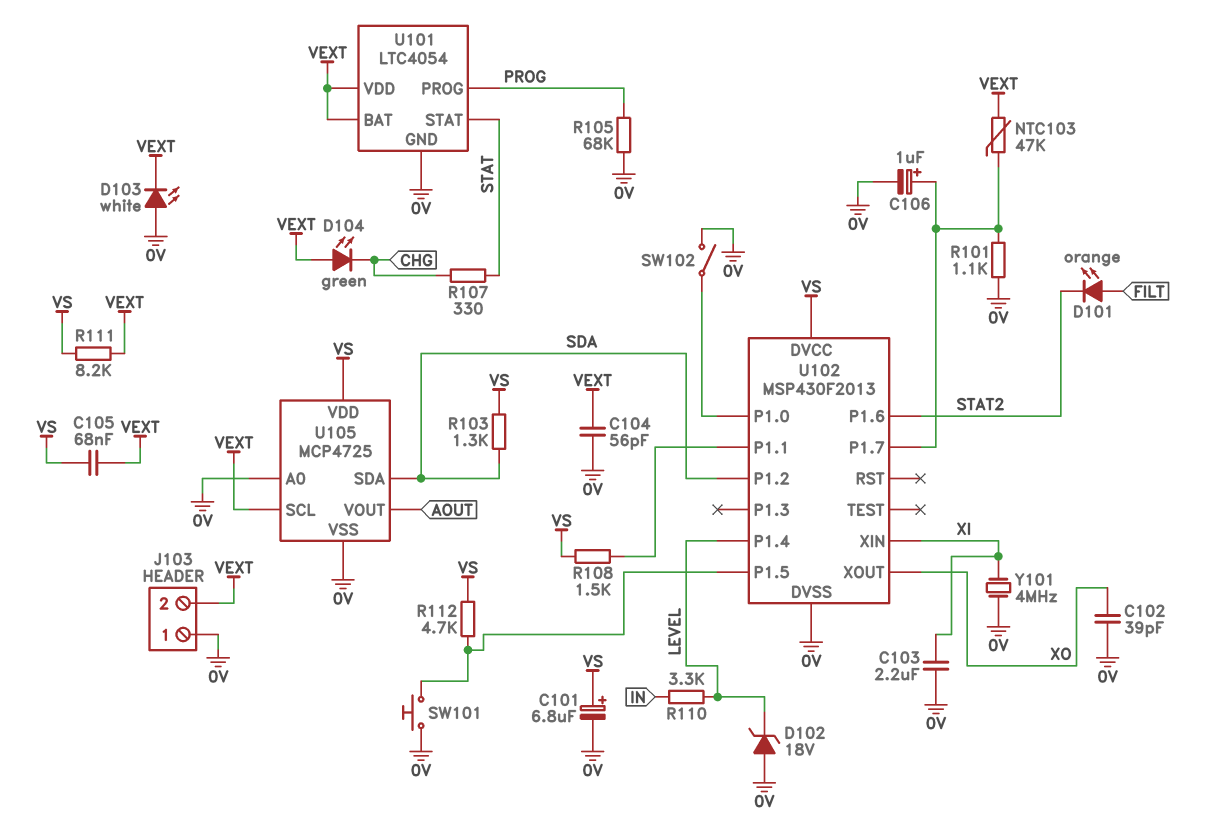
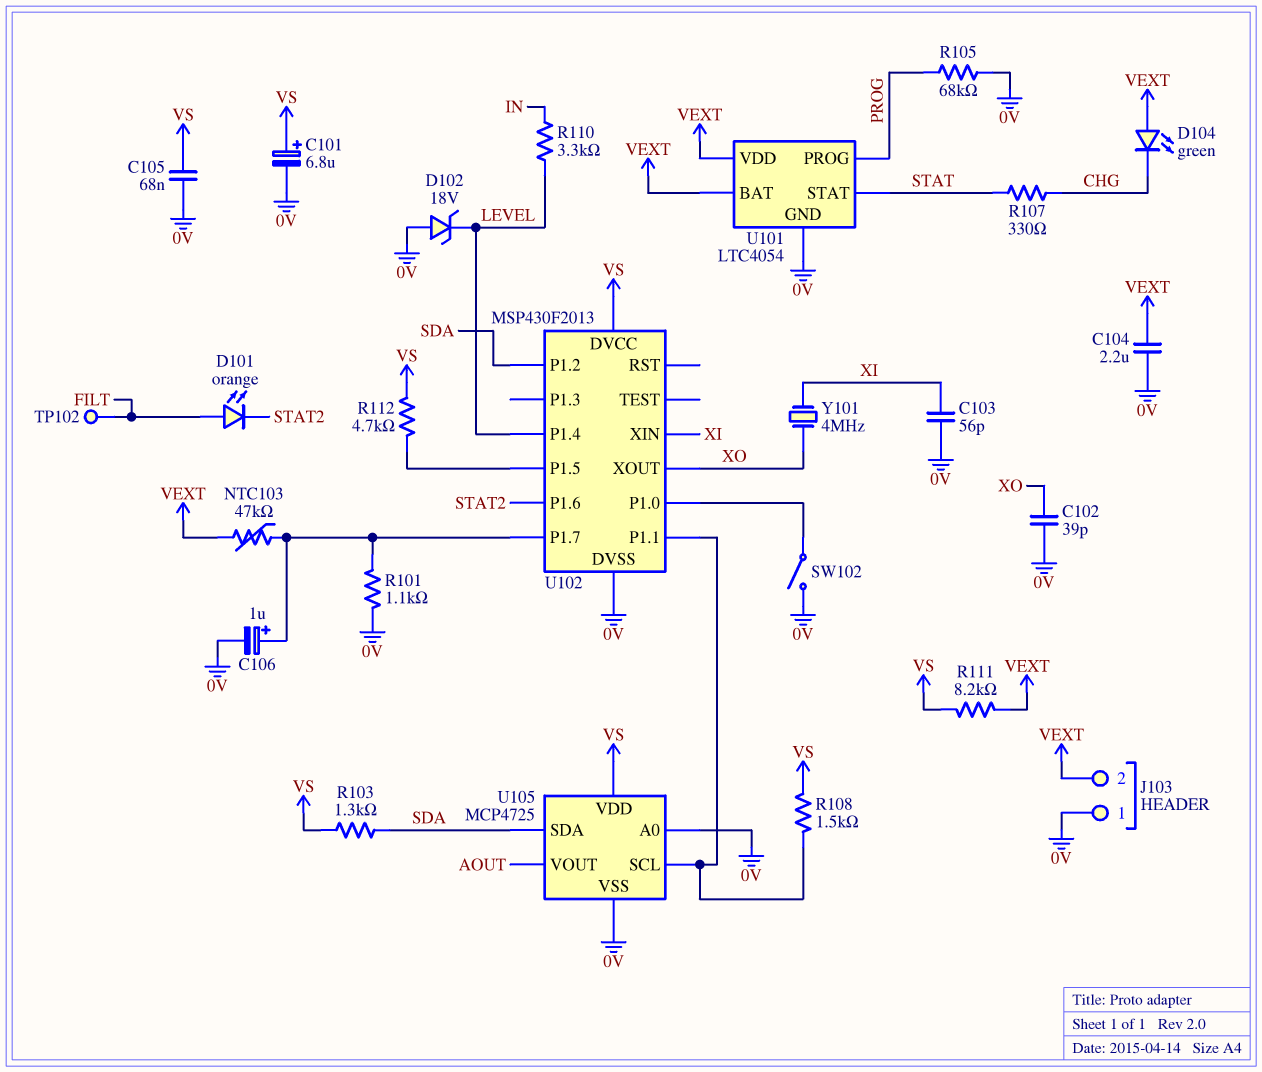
C103: 2.2uF (0V, XI) -> 56pF (0V, XI)
C104: 56pF (0V, VEXT) -> 2.2uF (0V, VEXT)
C105: 68nF (VEXT, VS) -> 68nF (0V, VS)
D103: LED white (A 0V, K VEXT) -> none
SW101: button (0V, U102/P1.5) -> none
TP102: none -> test point (FILT)
U105 pin SCL: VEXT -> U102/P1.1
Y101: 4MHz (0V, XI) -> 4MHz (XI, XO)

